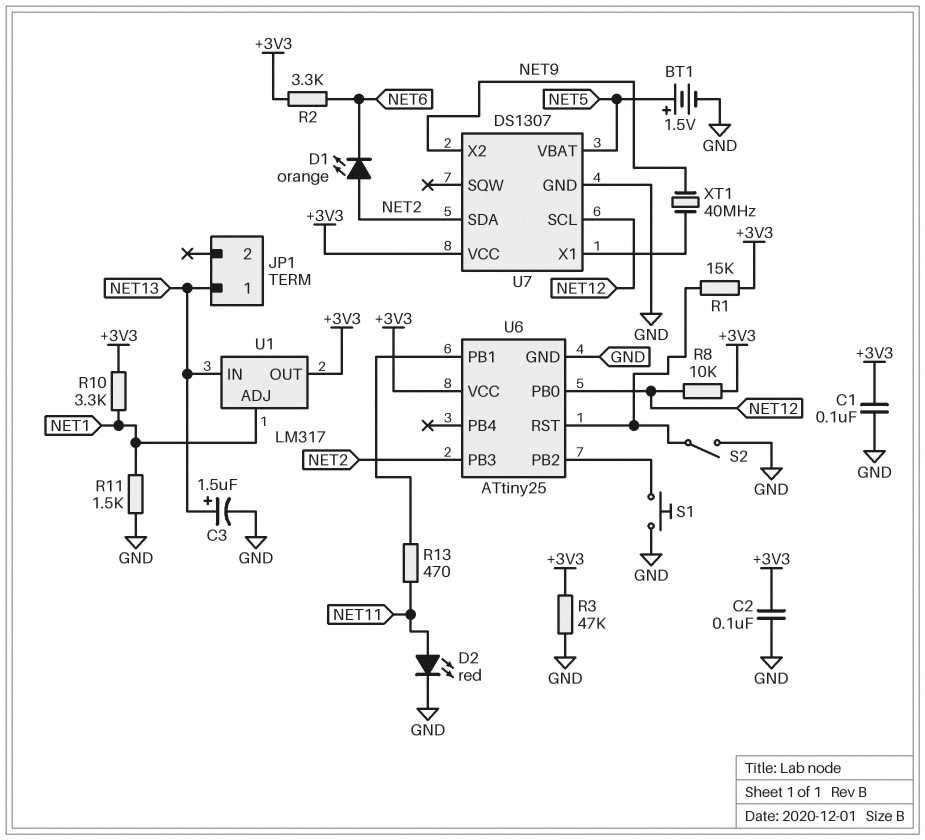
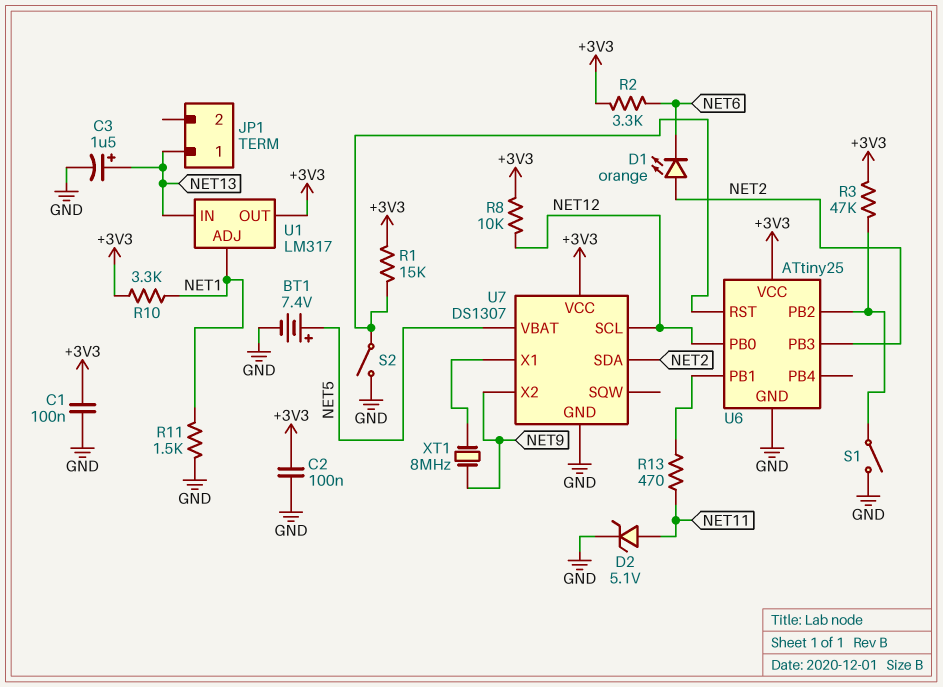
BT1: 1.5V (plus NET5, minus GND) -> 7.4V (plus NET5, minus GND)
D2: LED red (A NET11, K GND) -> zener 5.1V (A NET11, K GND)
R3: 47k (+3V3, GND) -> 47k (+3V3, U6/PB2)
S1: button (GND, U6/PB2) -> switch (GND, U6/PB2)
XT1: 40MHz (NET9, U7/X1) -> 8MHz (NET9, U7/X1)

